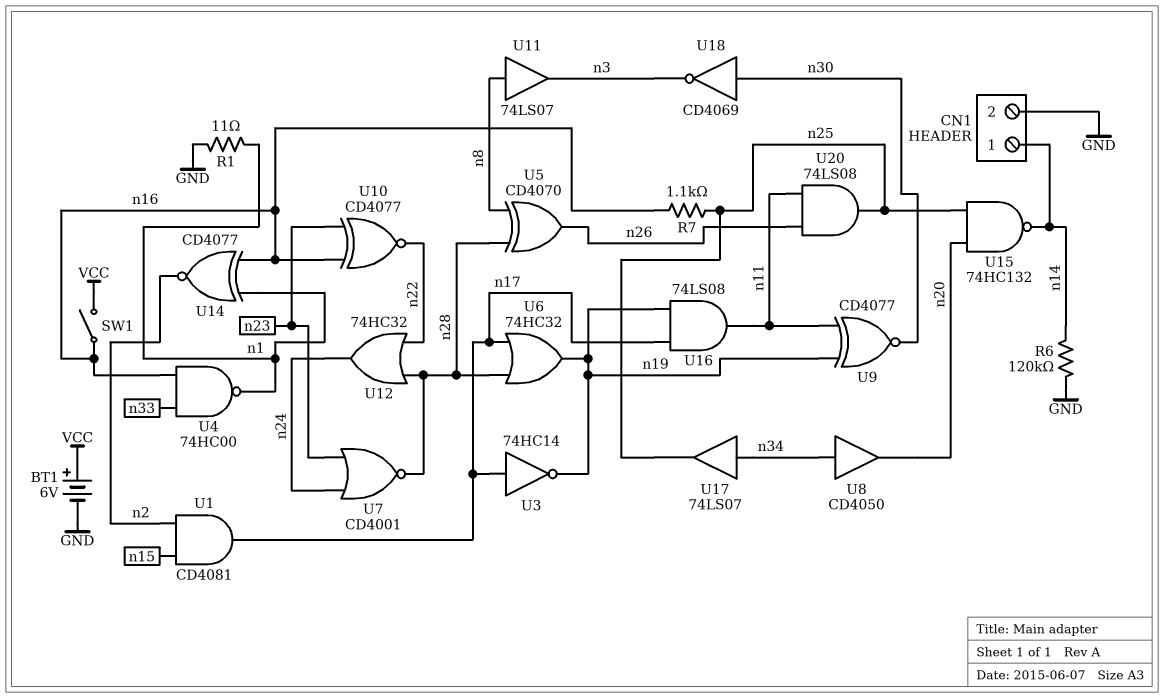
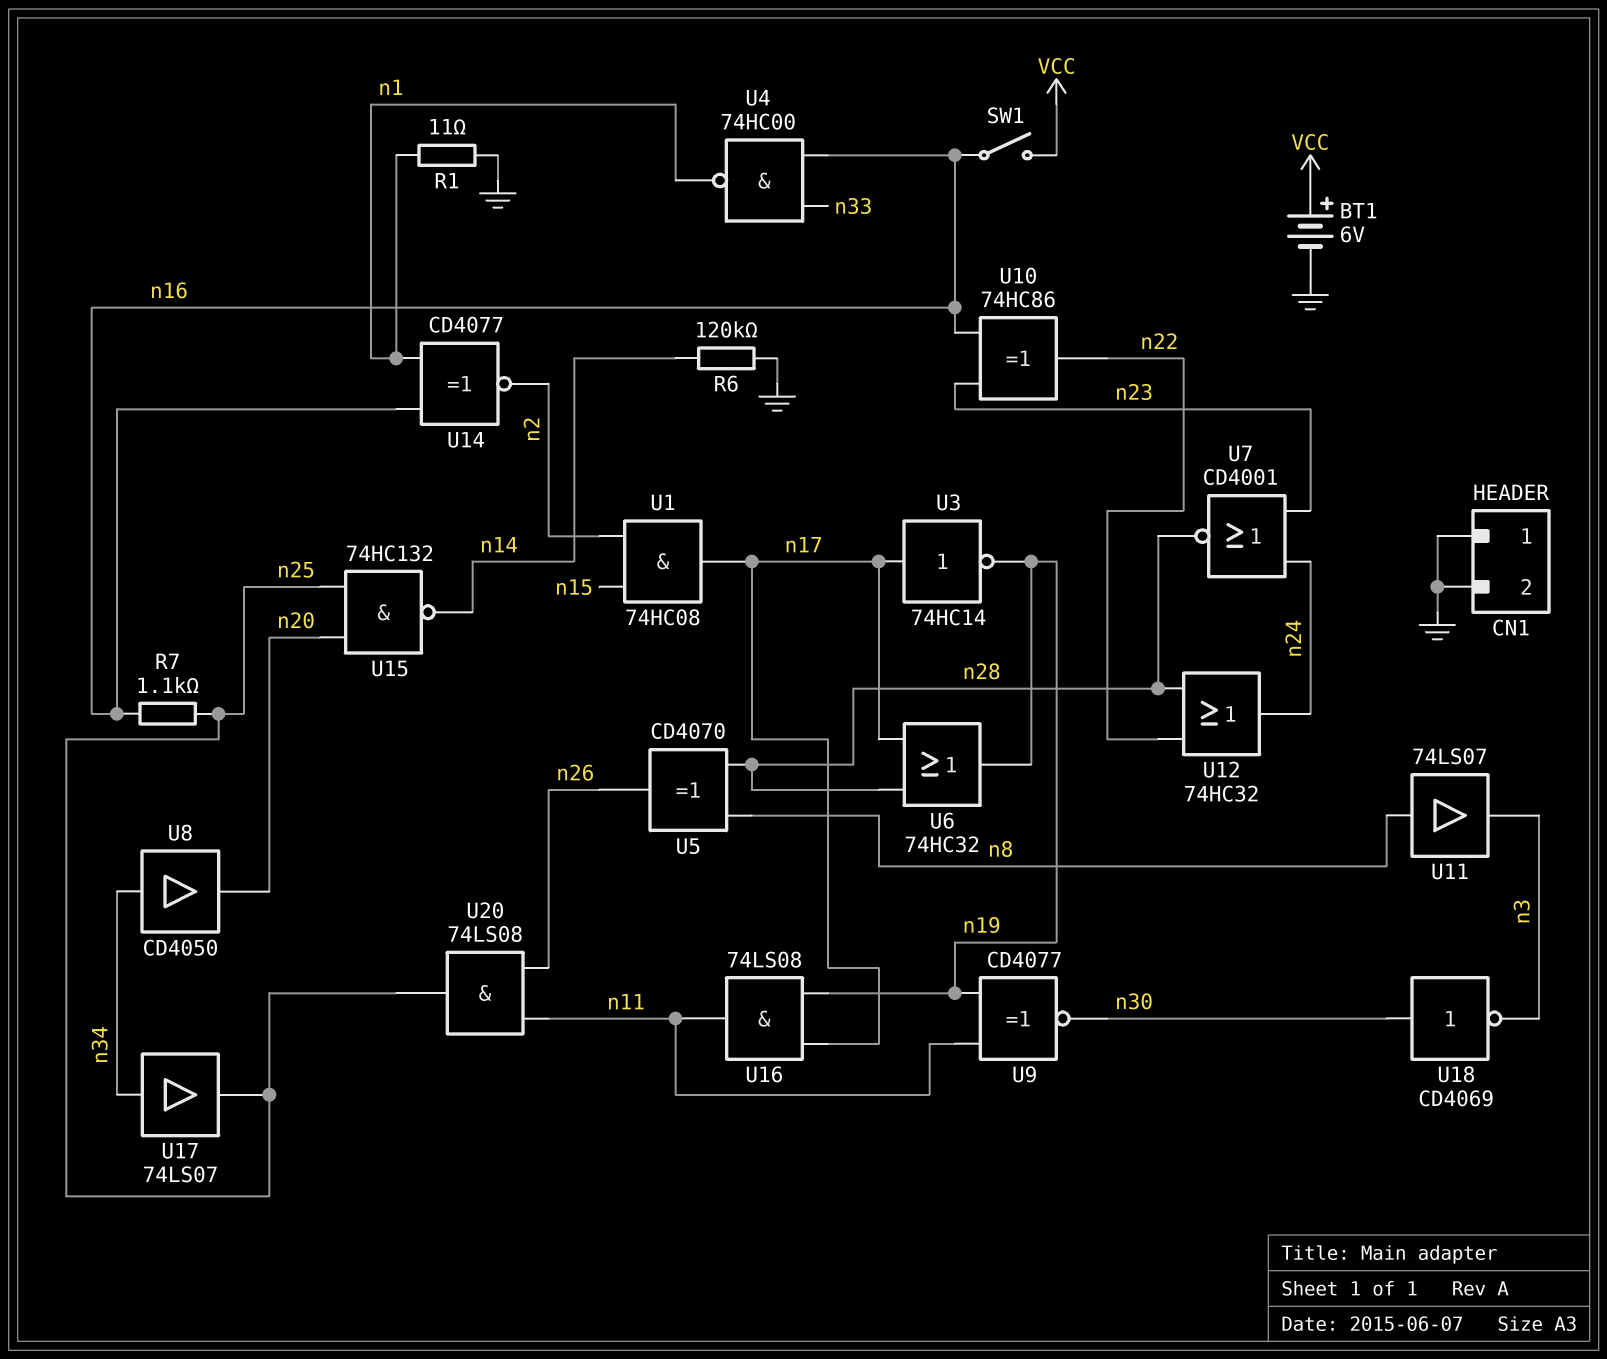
CN1 pin 1: n14 -> GND
U1: AND CD4081 (in n2, in n15, out n17) -> AND 74HC08 (in n2, in n15, out n17)
U10: XNOR CD4077 (in n16, in n23, out n22) -> XOR 74HC86 (in n16, in n23, out n22)

